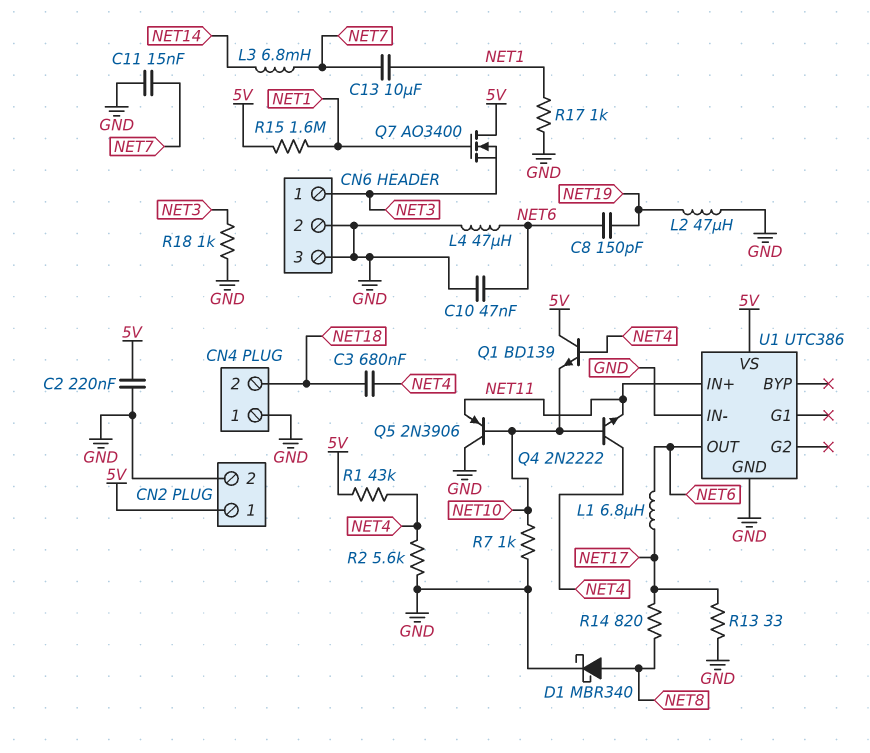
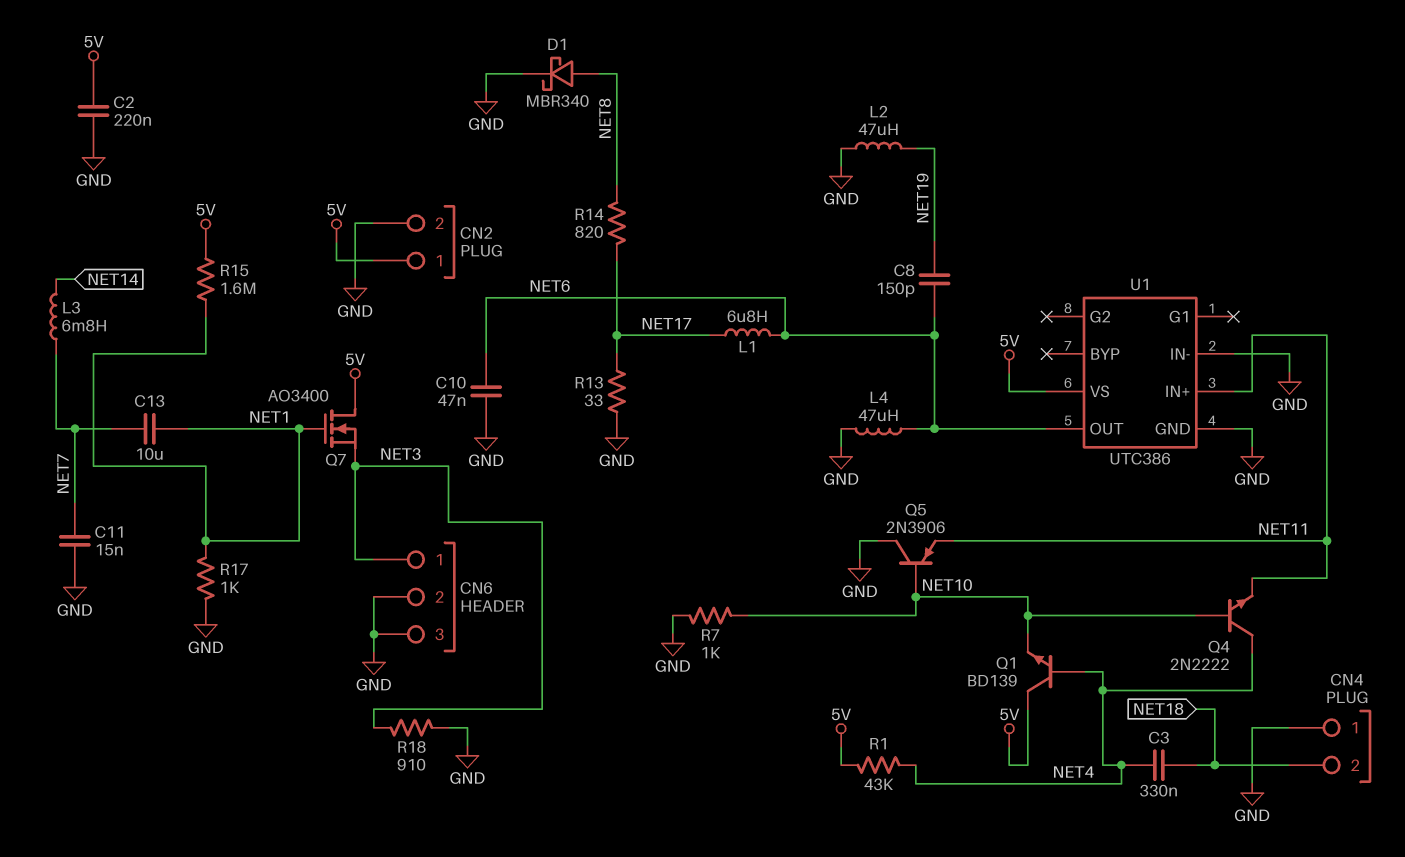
C3: 680nF (NET4, NET18) -> 330nF (NET4, NET18)
R2: 5.6k (GND, NET4) -> none
R18: 1k (GND, NET3) -> 910 (GND, NET3)

